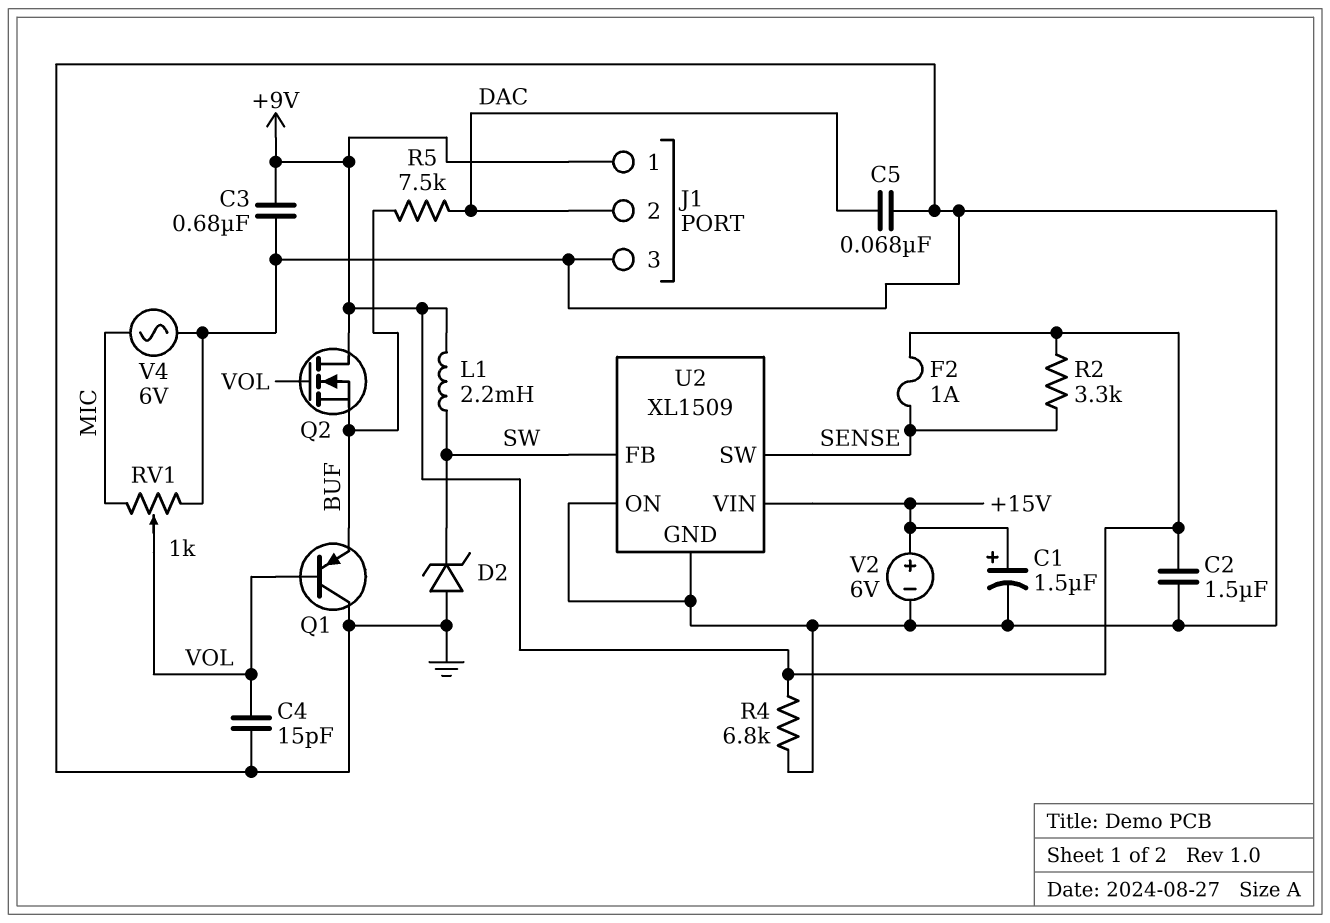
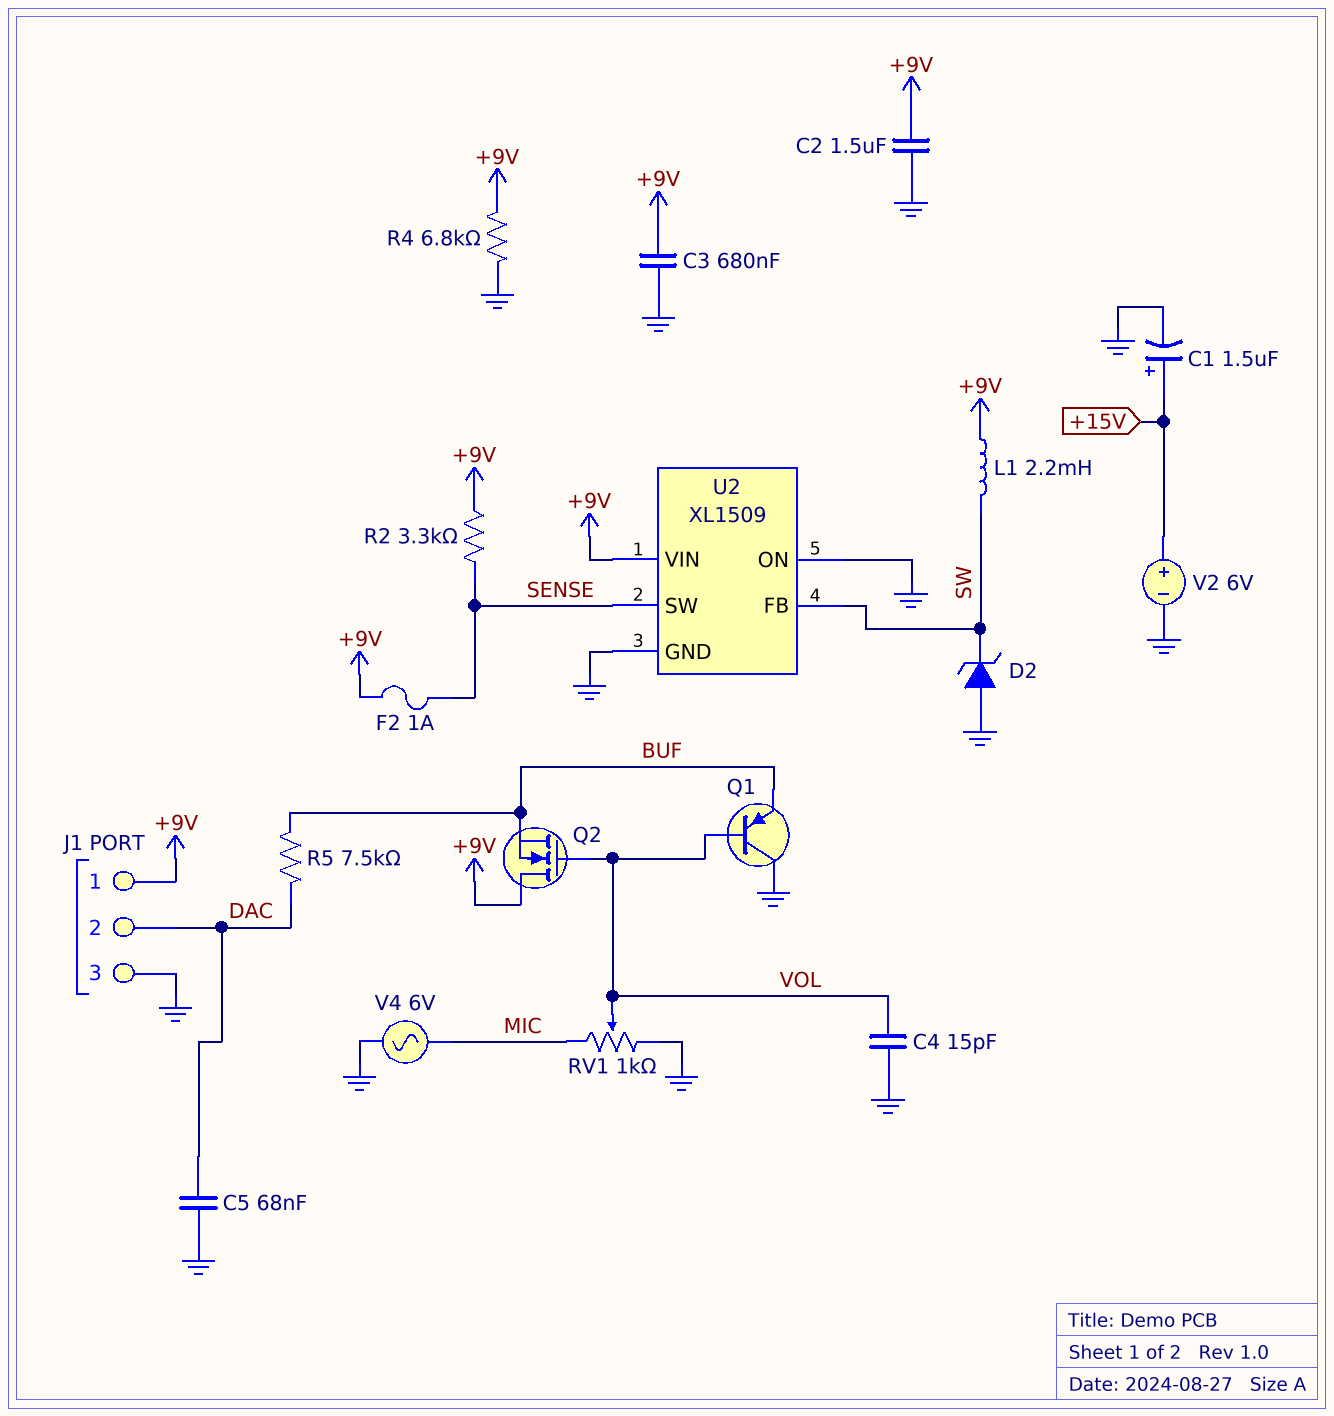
U2 pin VIN: +15V -> +9V

